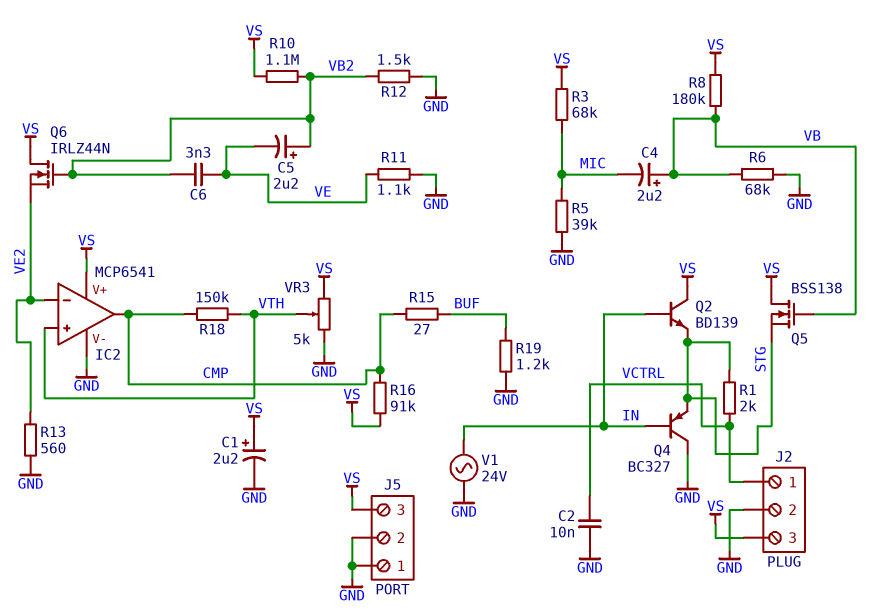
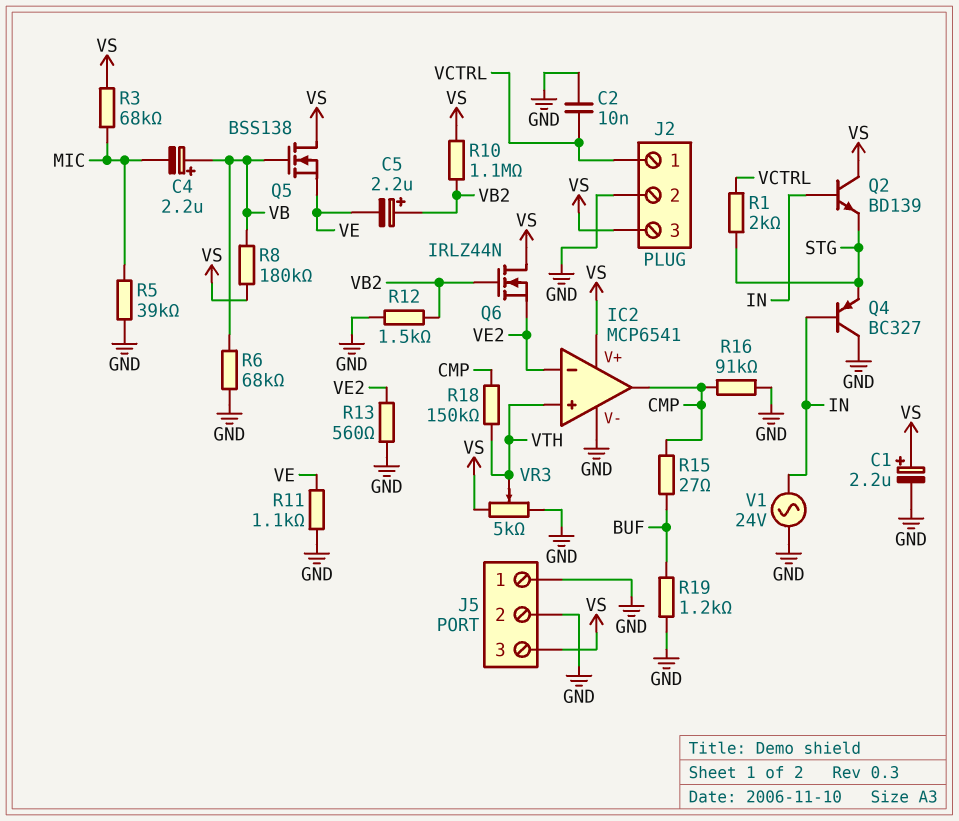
C6: 3.3nF (VB2, VE) -> none
Q5: NMOS BSS138 (G VB, D VS, S STG) -> NMOS BSS138 (G VB, D VS, S VE)
R16: 91k (CMP, VS) -> 91k (CMP, GND)

